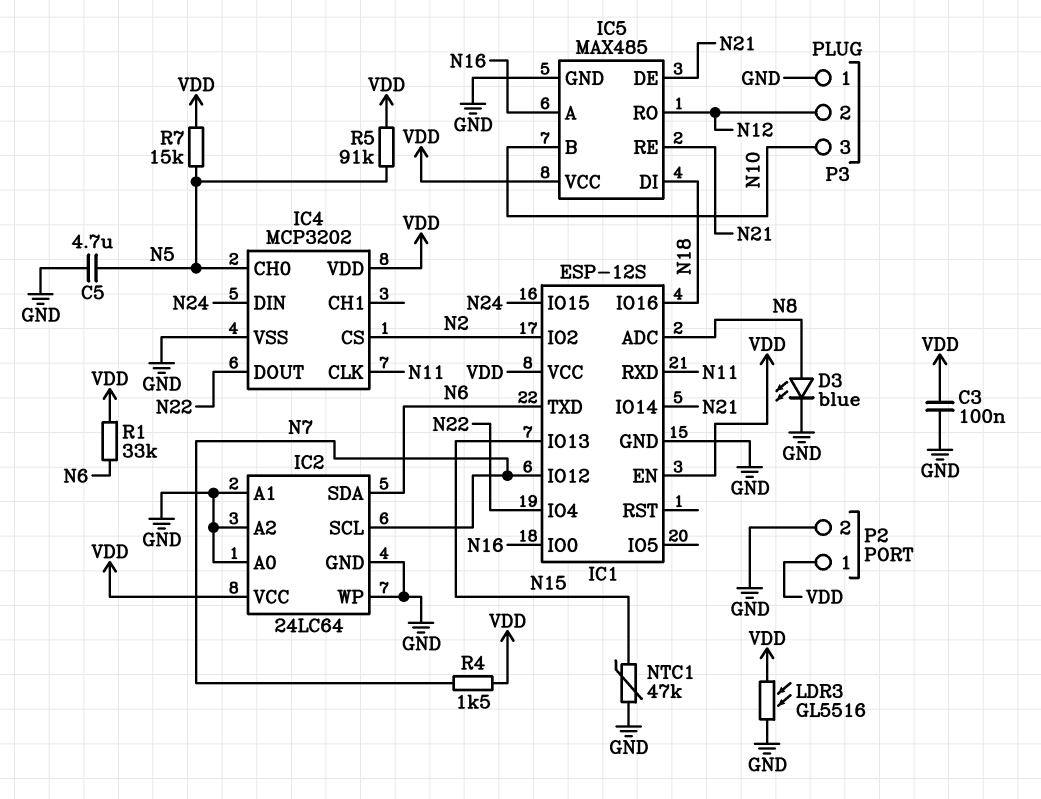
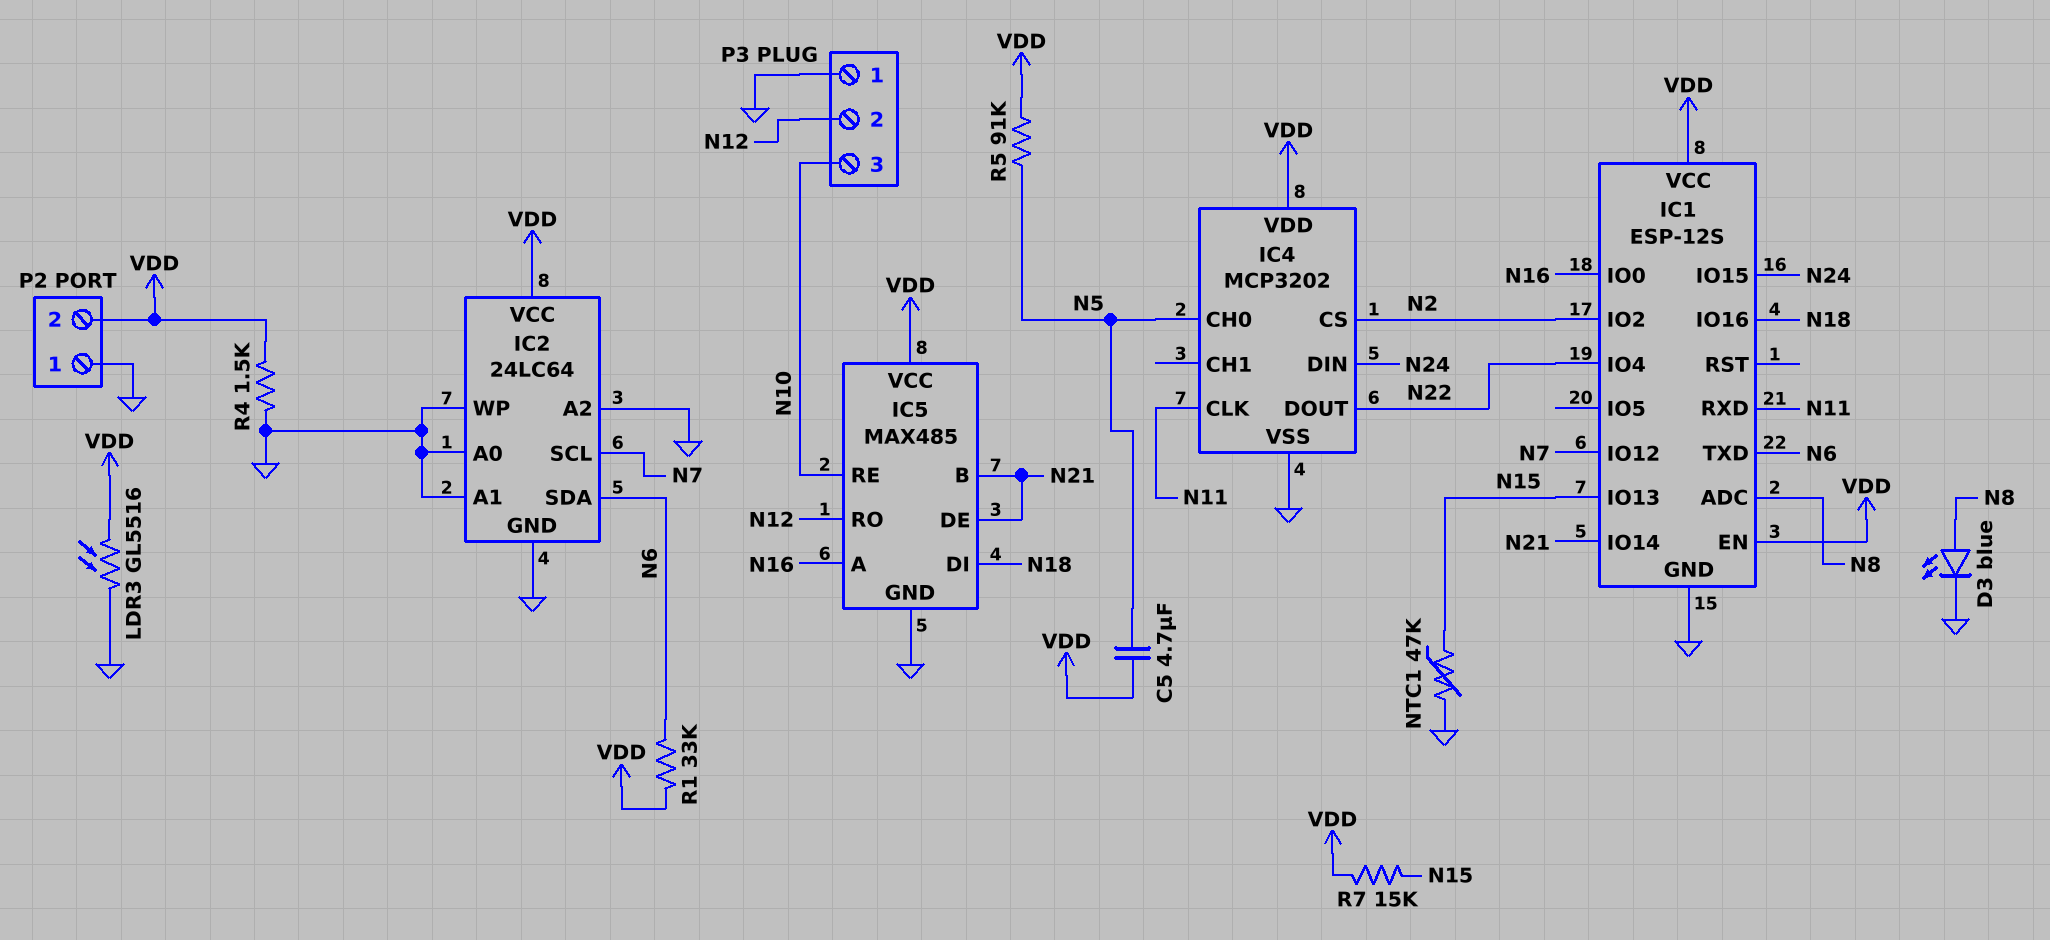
C3: 100nF (GND, VDD) -> none
C5: 4.7uF (GND, N5) -> 4.7uF (N5, VDD)
IC5 pin B: N10 -> N21
IC5 pin RE: N21 -> N10
P2 pin 1: VDD -> GND
P2 pin 2: GND -> VDD
R4: 1.5k (N7, VDD) -> 1.5k (GND, VDD)
R7: 15k (N5, VDD) -> 15k (N15, VDD)

